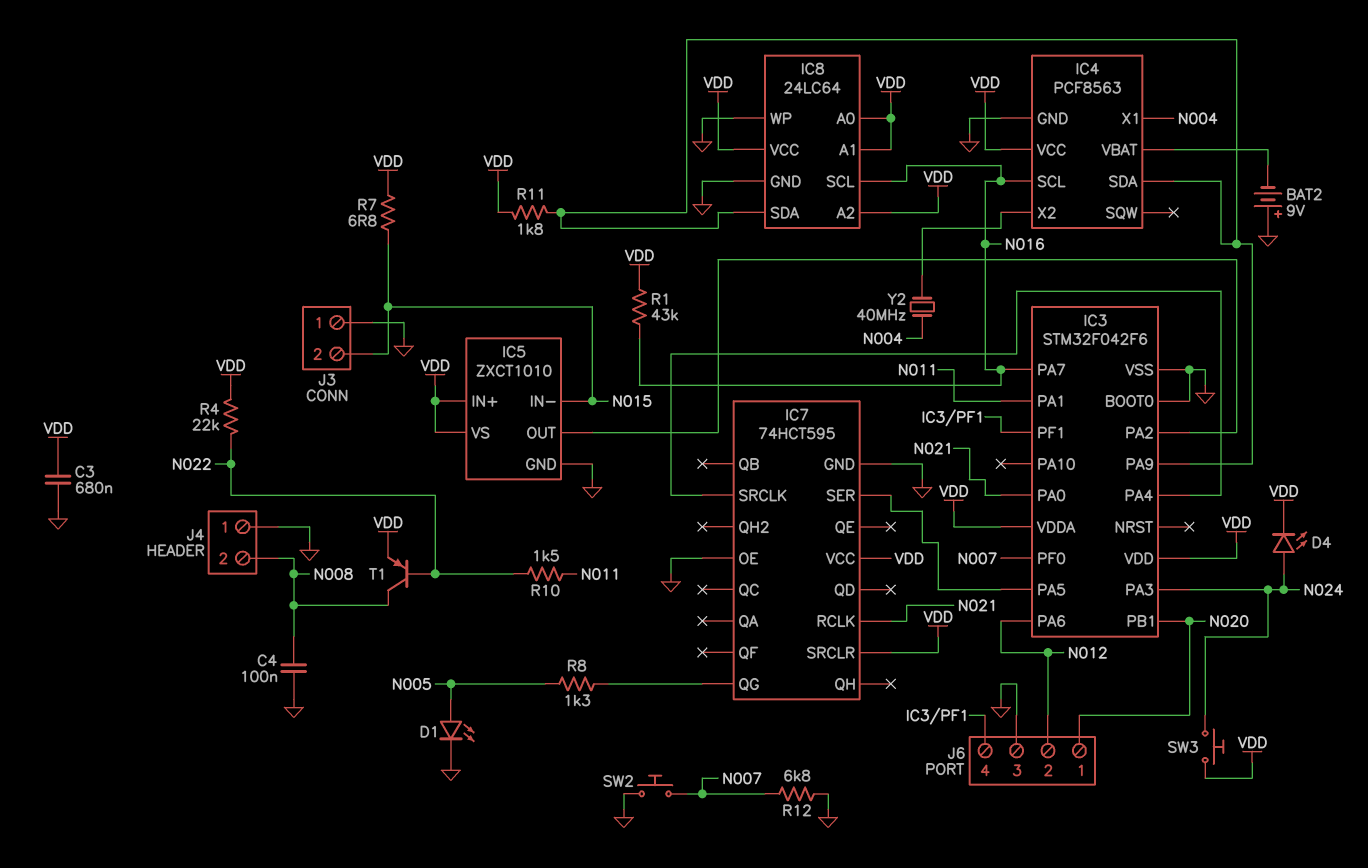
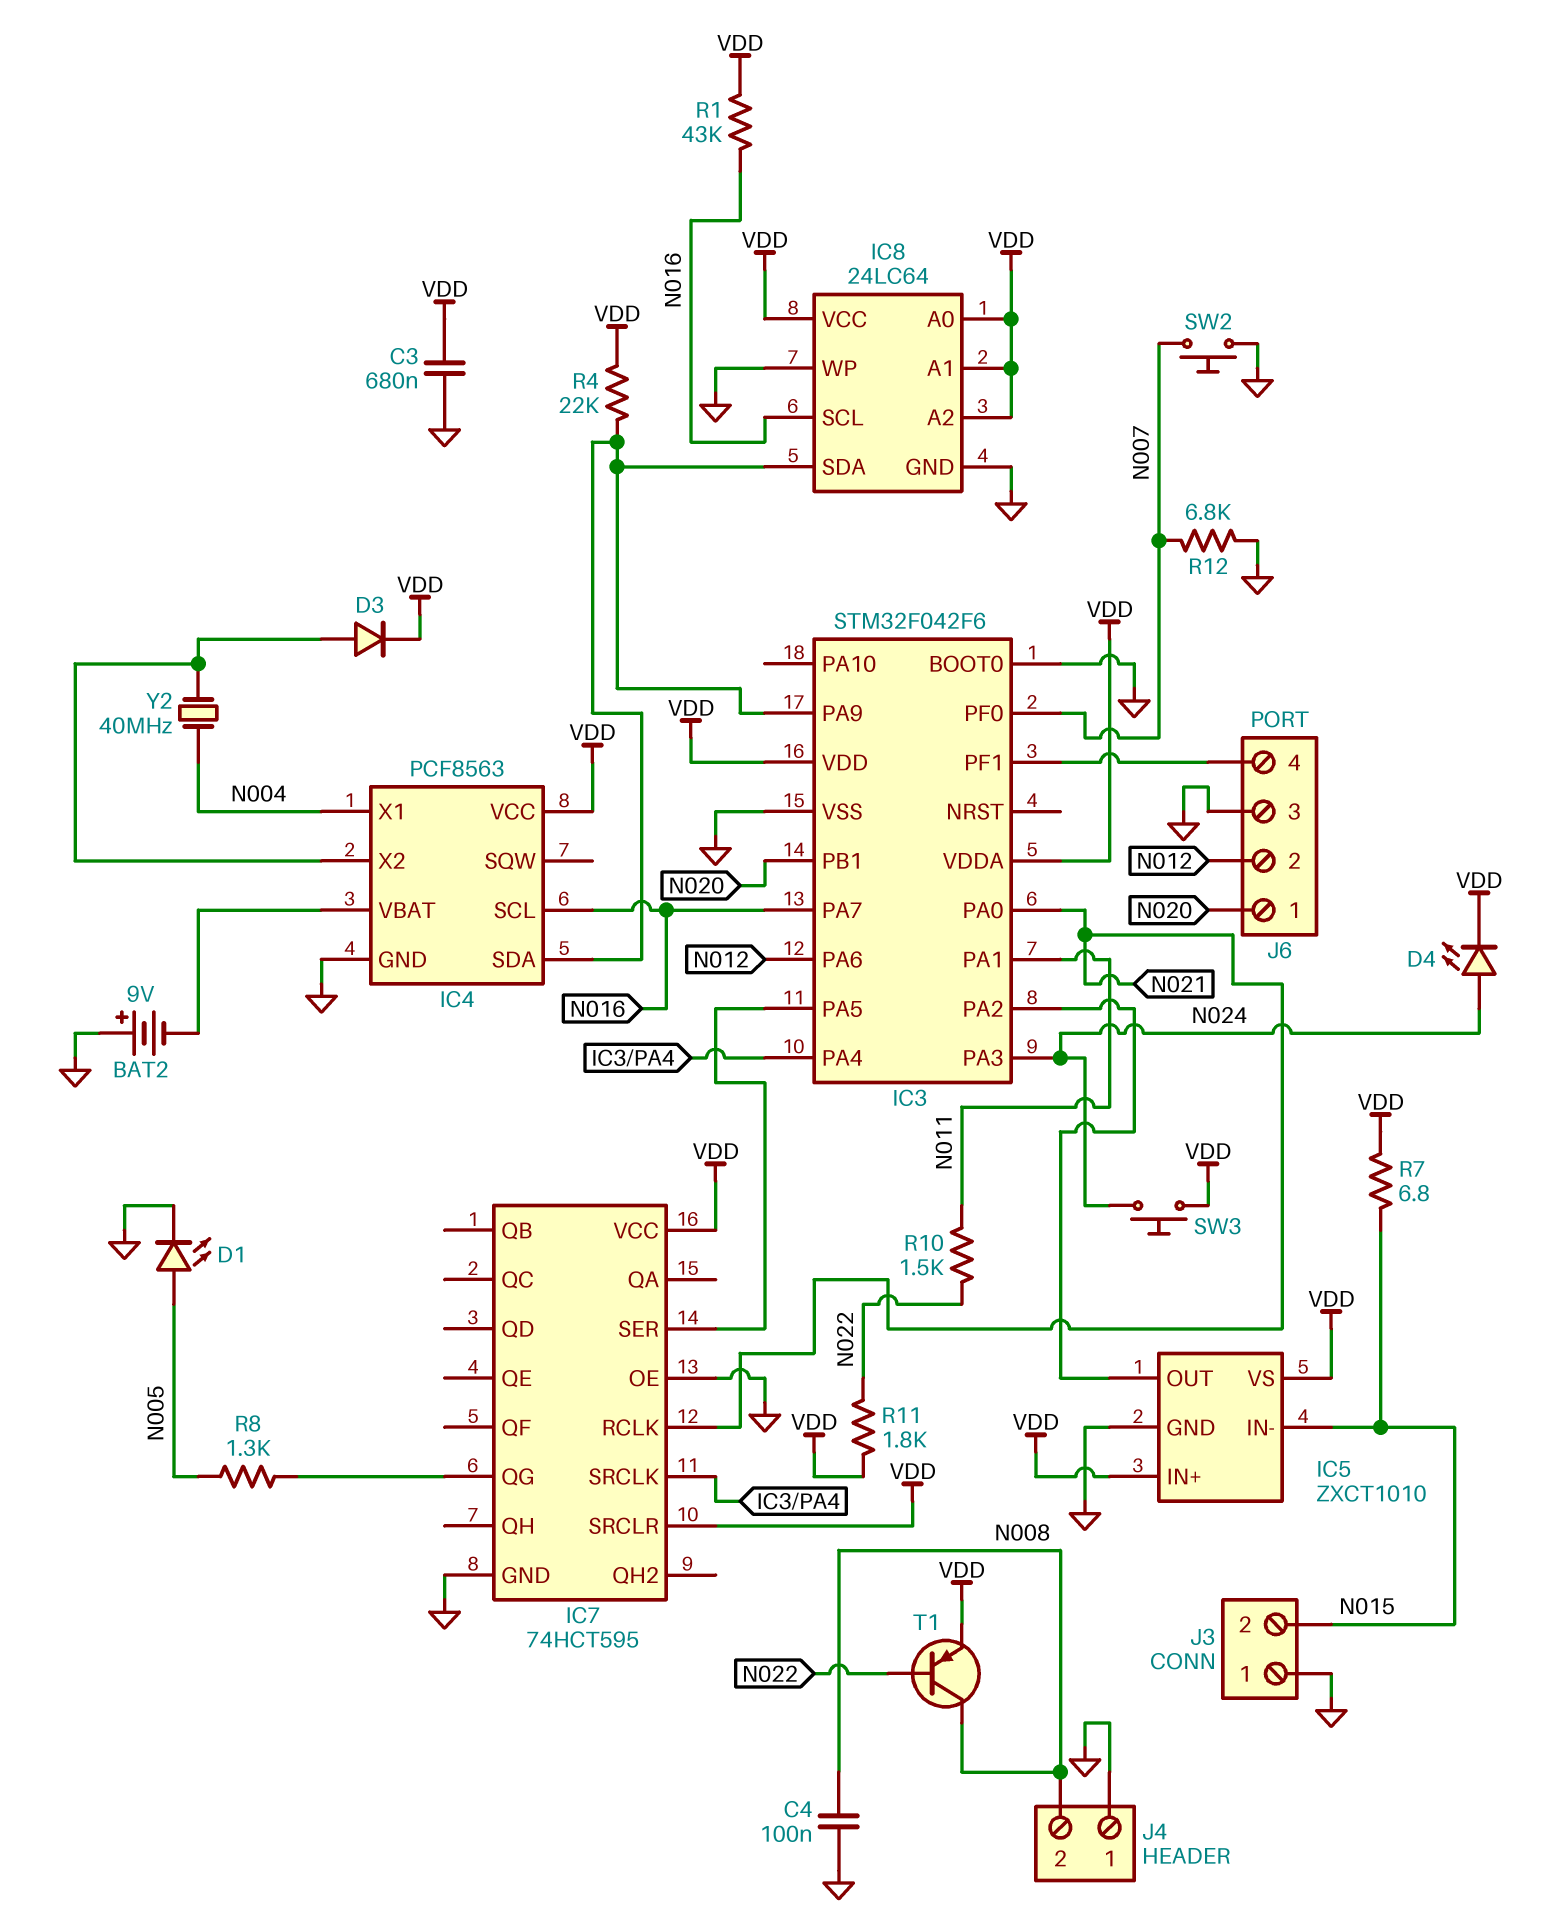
D3: none -> diode (A IC4/X2, K VDD)
R4: 22k (N022, VDD) -> 22k (IC3/PA9, VDD)
R11: 1.8k (IC3/PA9, VDD) -> 1.8k (N022, VDD)

